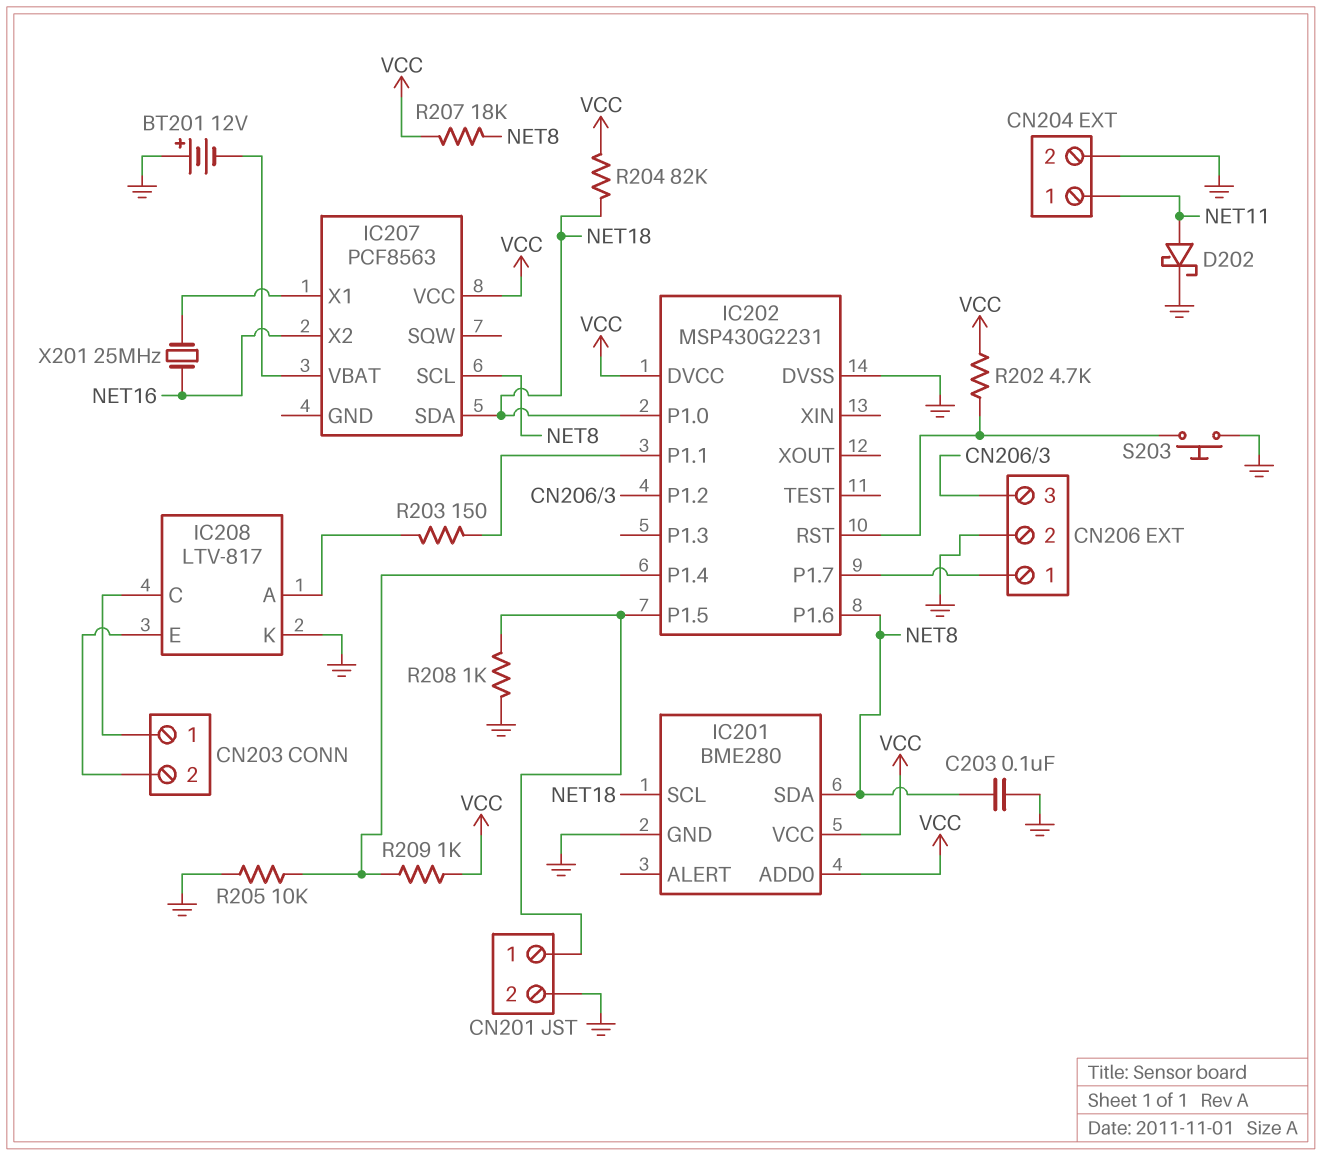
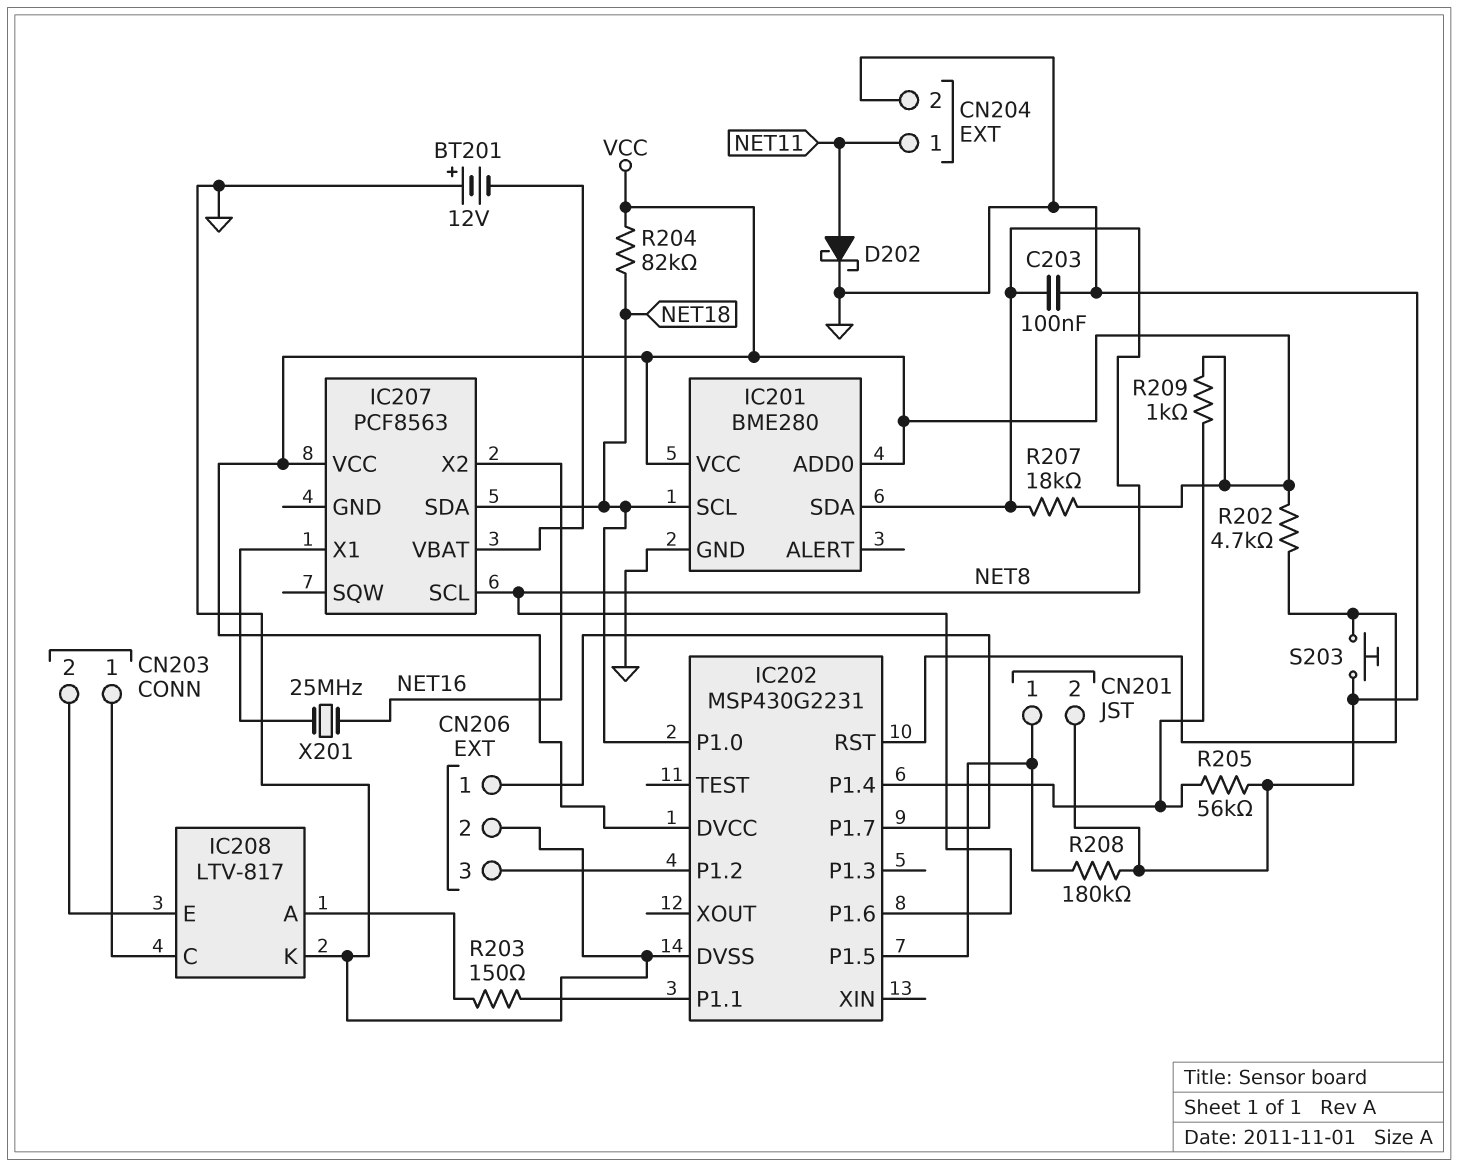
R205: 10k (GND, IC202/P1.4) -> 56k (GND, IC202/P1.4)
R208: 1k (CN201/1, GND) -> 180k (CN201/1, GND)

